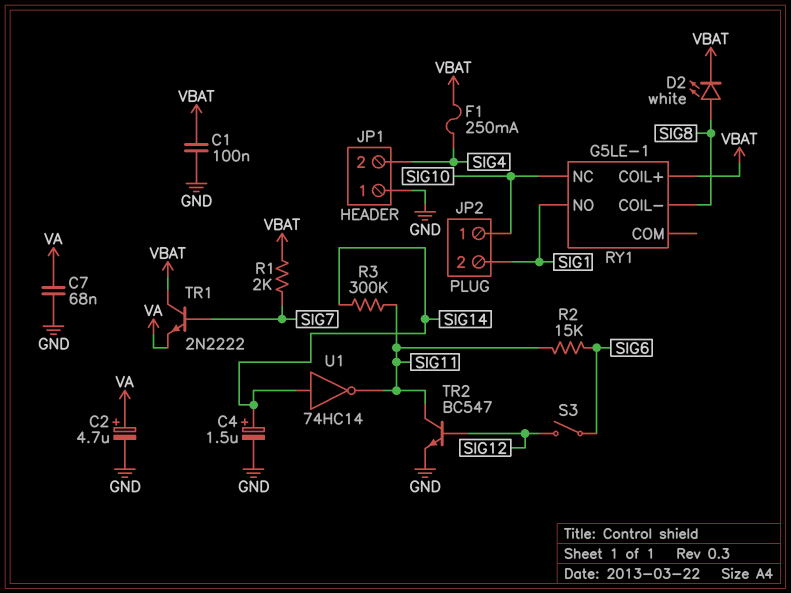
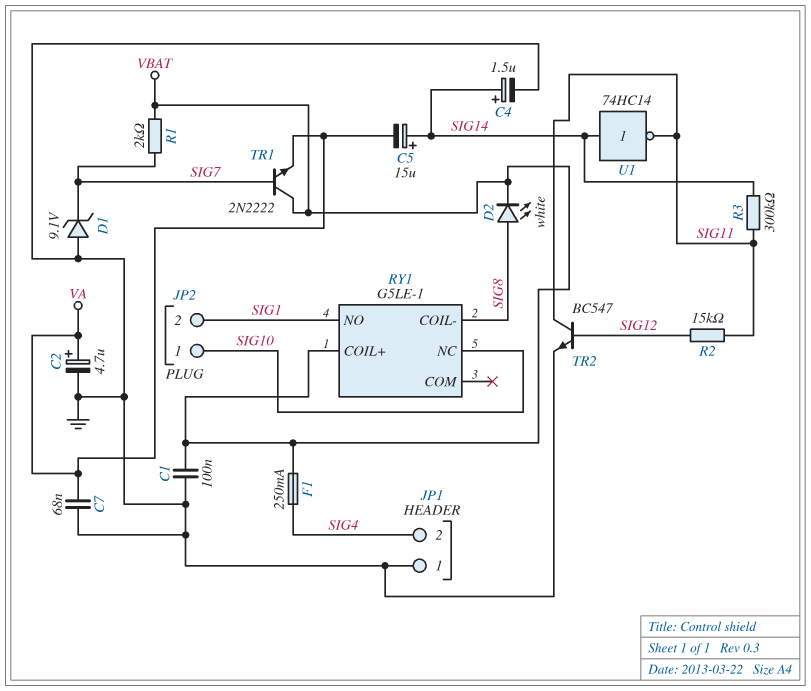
C5: none -> 15uF (plus SIG14, minus VA)
D1: none -> zener 9.1V (A GND, K SIG7)
R2: 15k (SIG6, SIG11) -> 15k (SIG11, SIG12)
S3: switch (SIG6, SIG12) -> none

